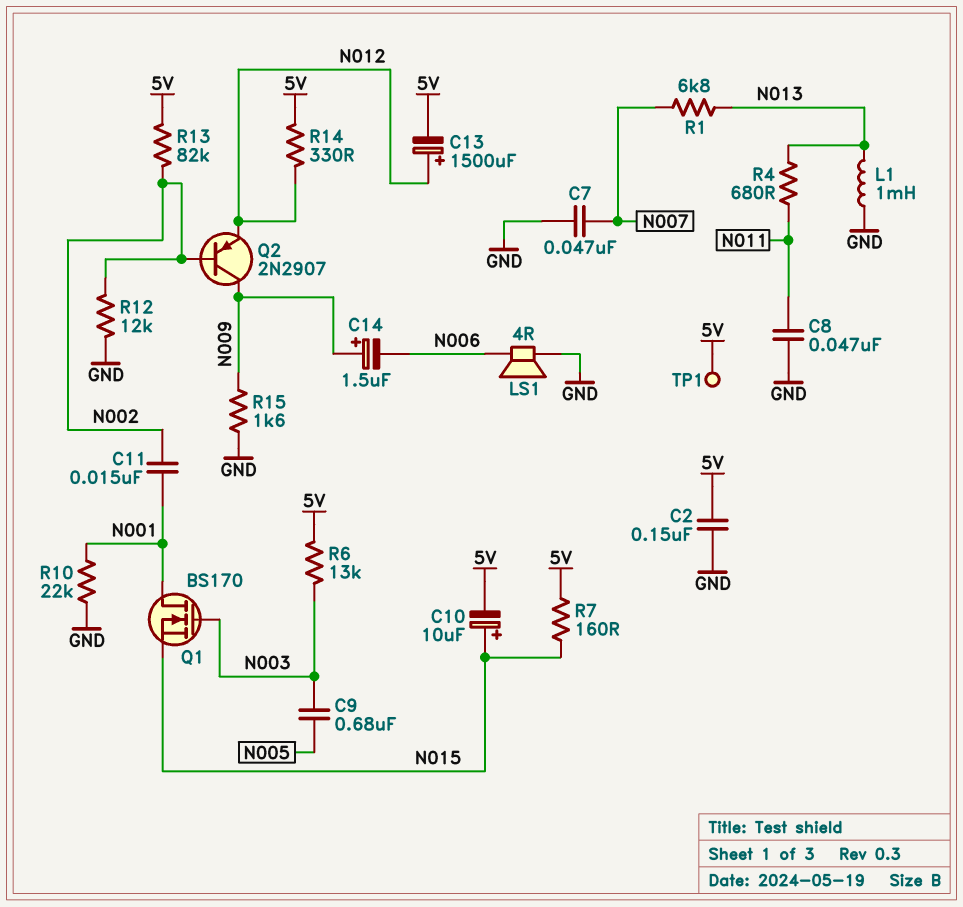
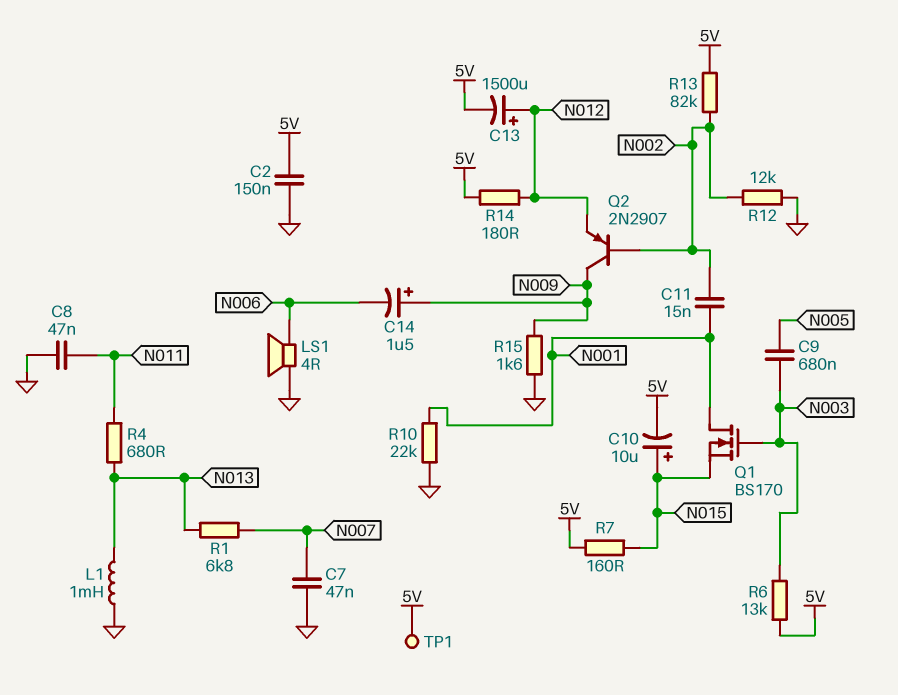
R14: 330 (5V, N012) -> 180 (5V, N012)

